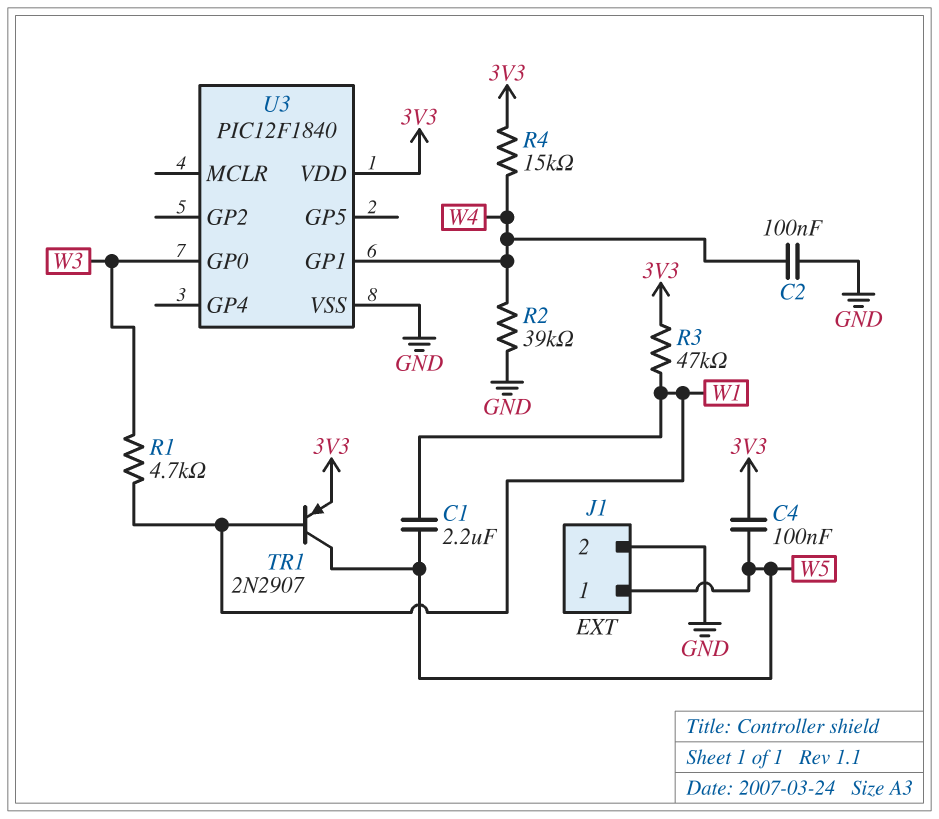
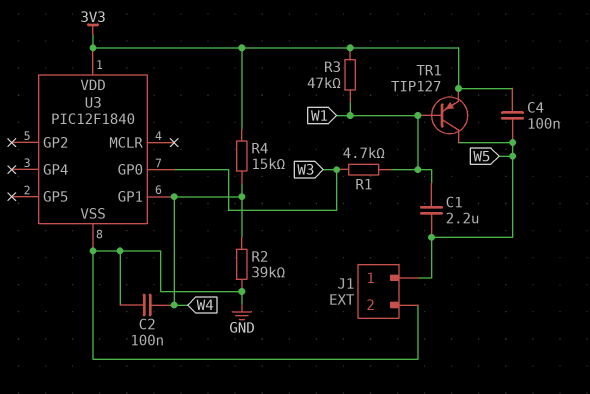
TR1: PNP 2N2907 (B W1, C W5, E 3V3) -> PNP TIP127 (B W1, C W5, E 3V3)

